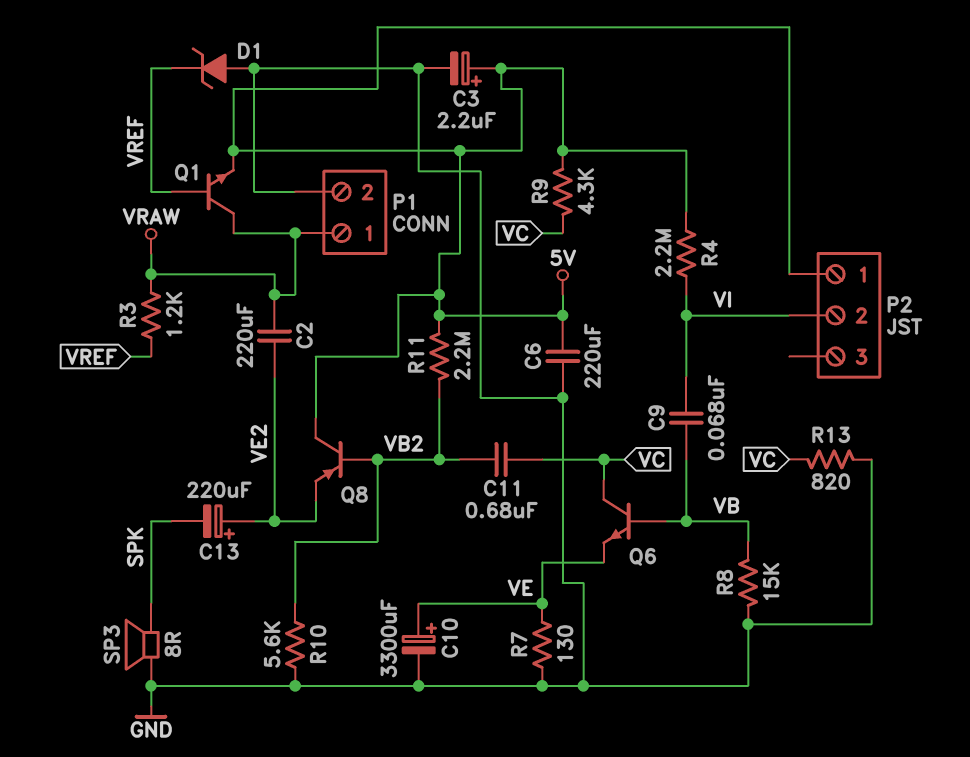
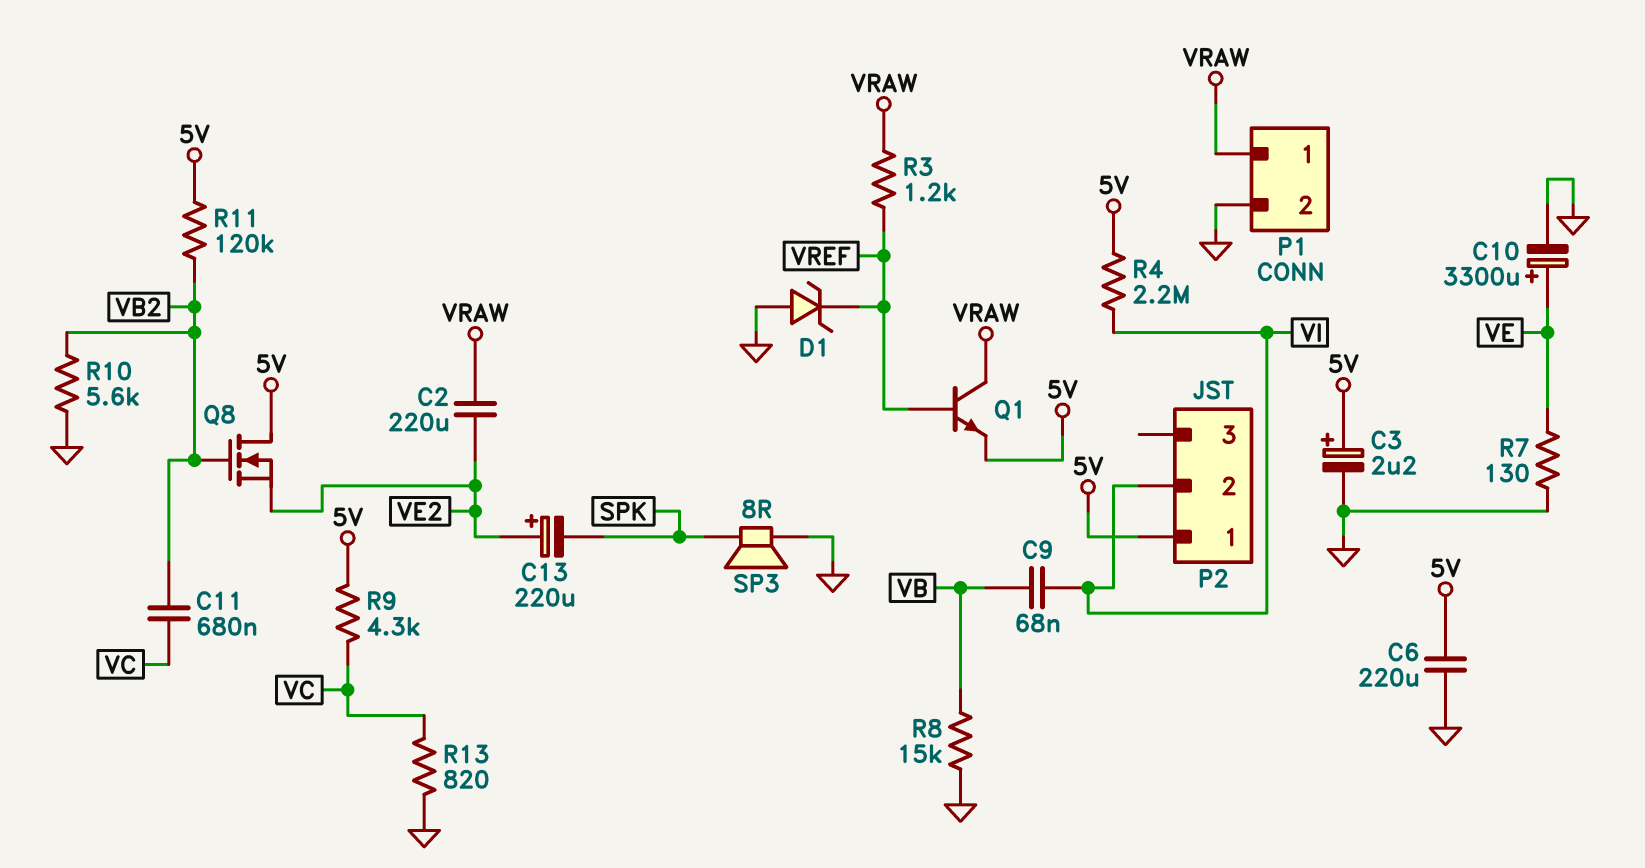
Q6: NPN (B VB, C VC, E VE) -> none
Q8: PNP (B VB2, C 5V, E VE2) -> NMOS (G VB2, D 5V, S VE2)
R11: 2.2M (5V, VB2) -> 120k (5V, VB2)

